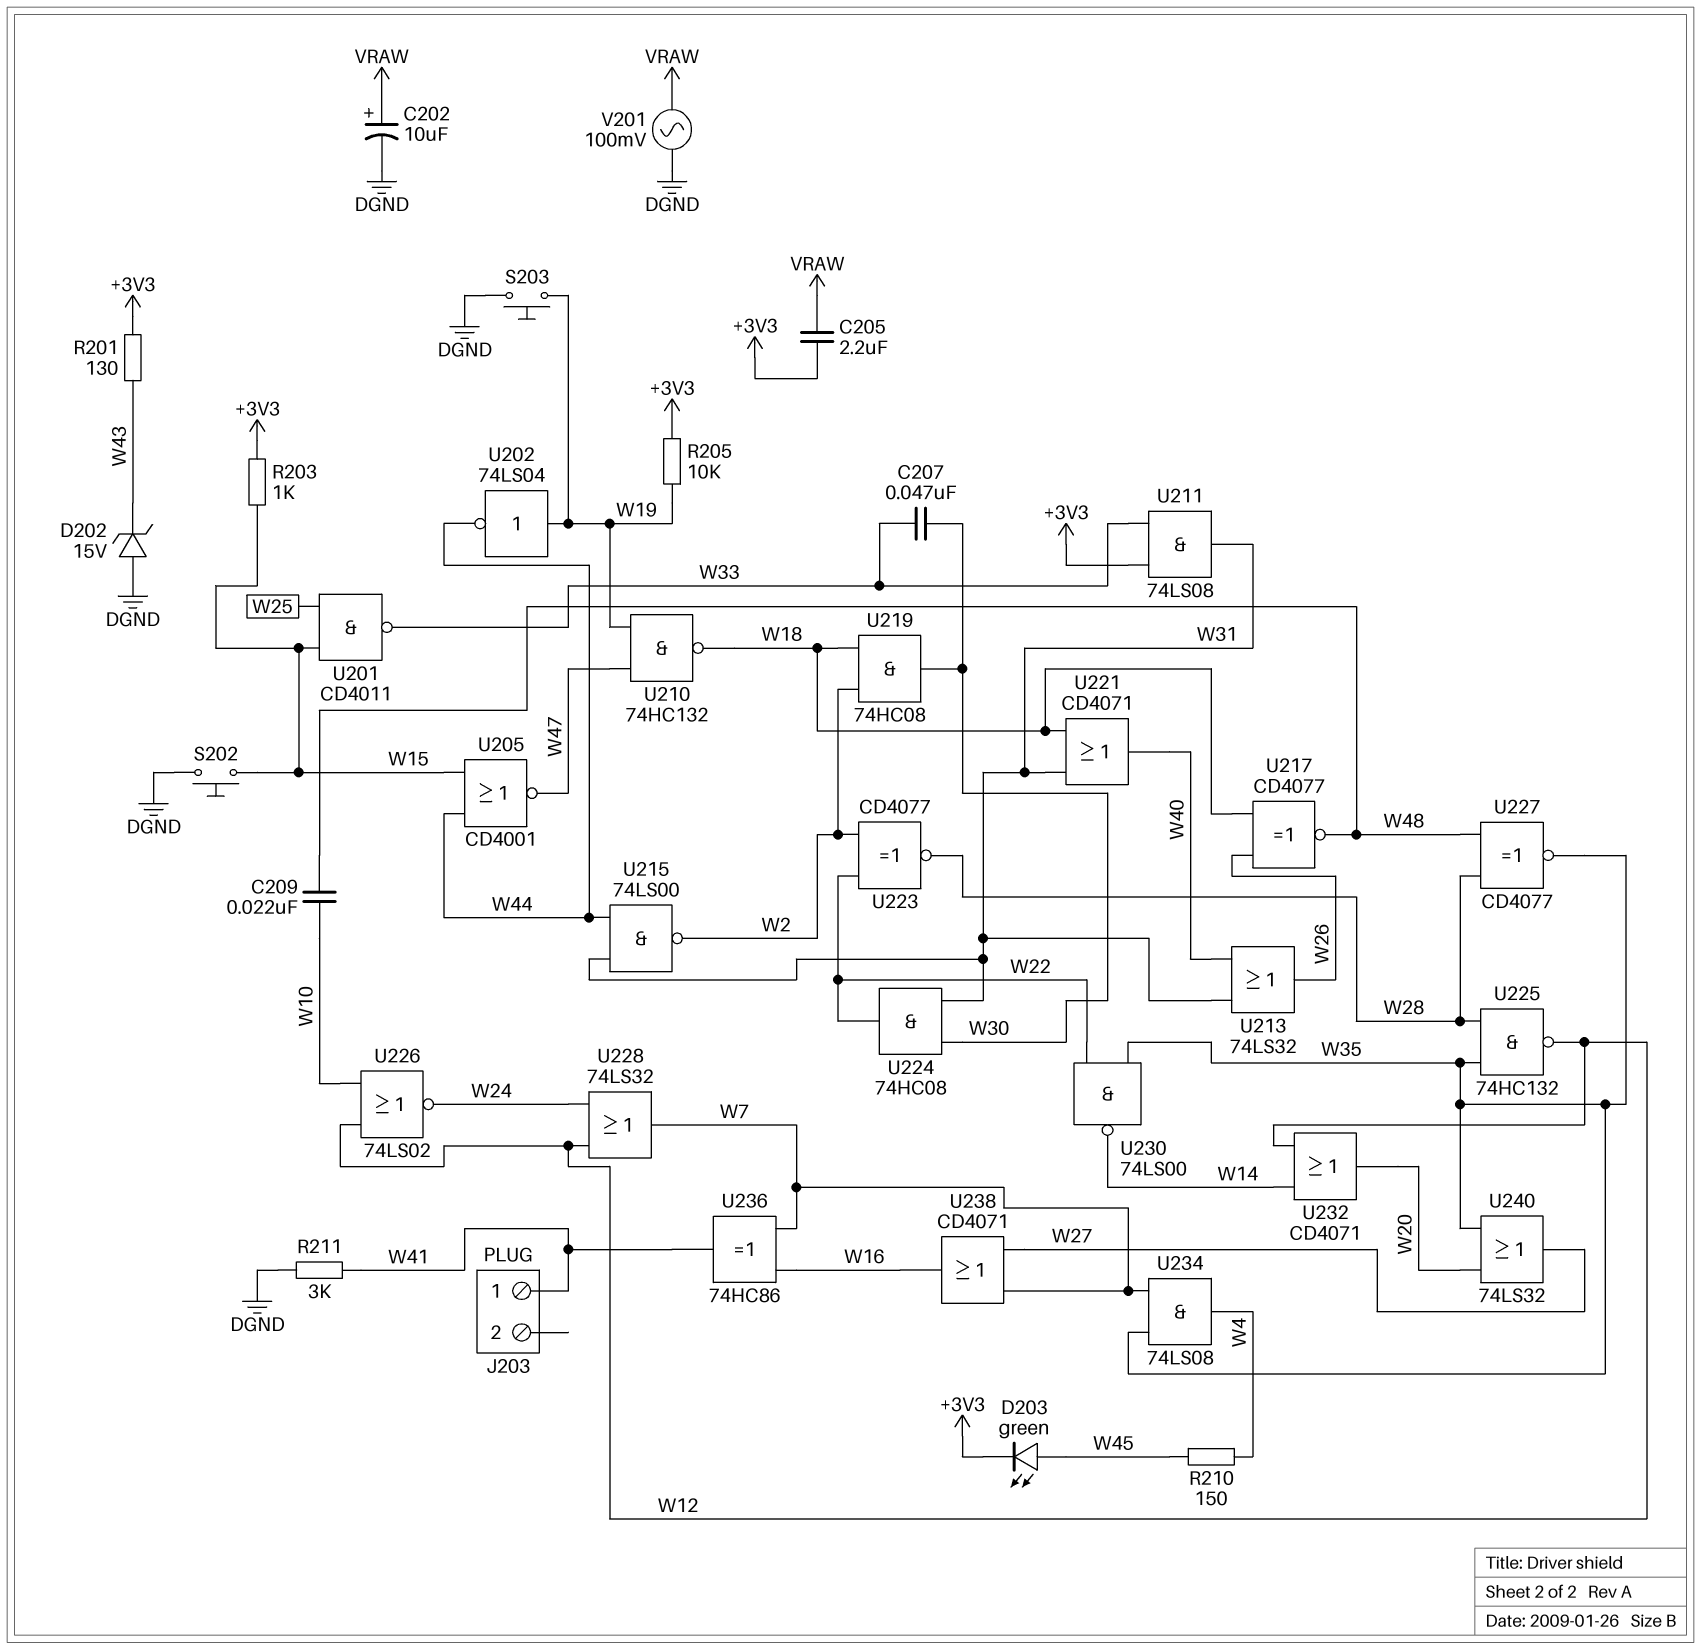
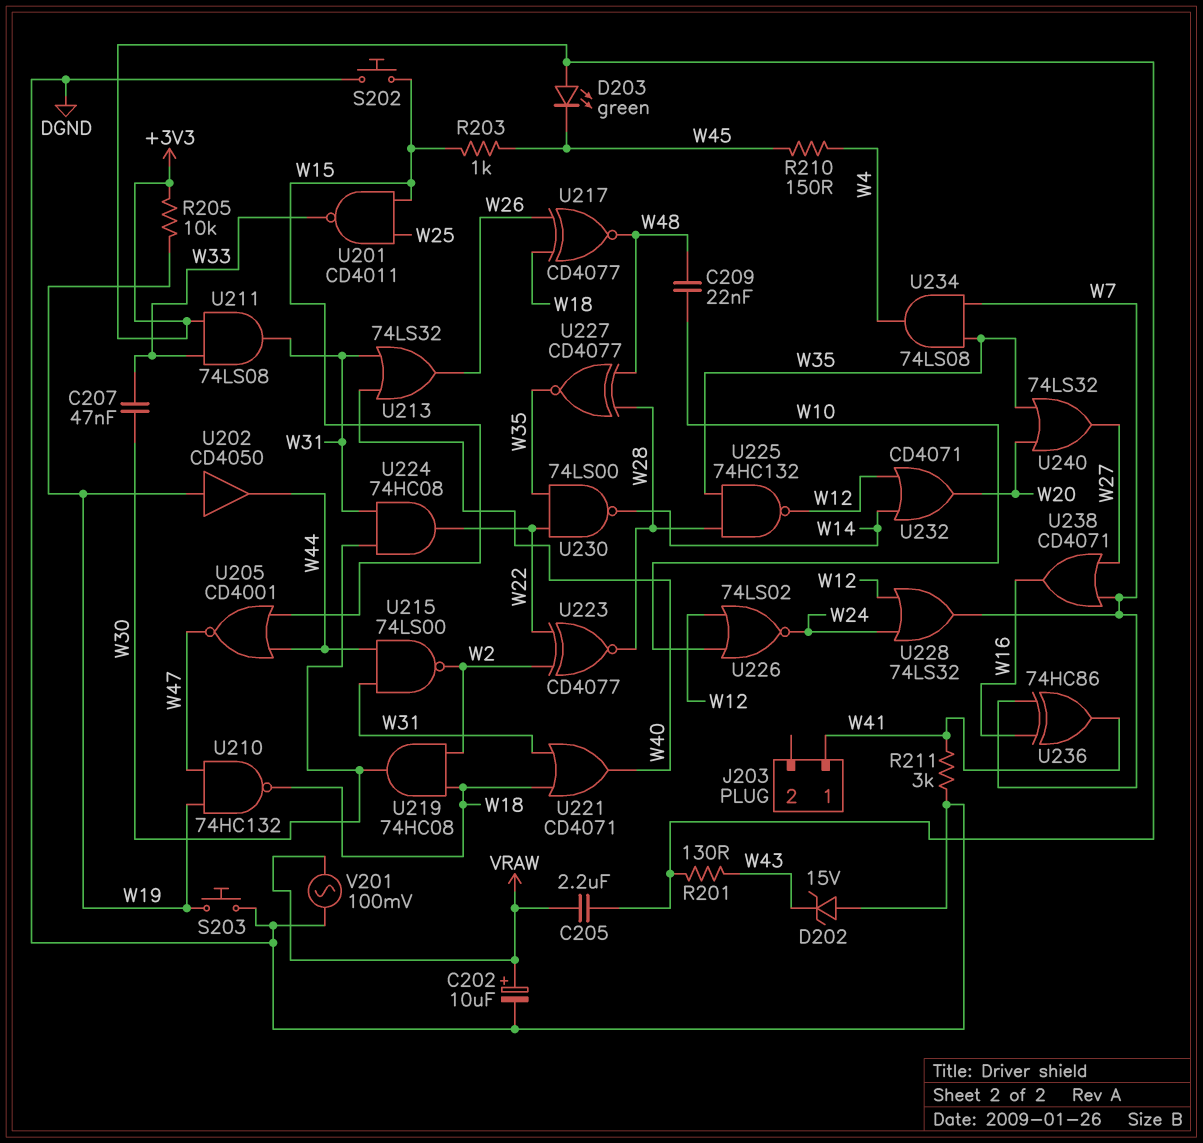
D203: LED green (A W45, K +3V3) -> LED green (A +3V3, K W45)
R203: 1k (+3V3, W15) -> 1k (W15, W45)
U202: NOT 74LS04 (in W19, out W44) -> buffer CD4050 (in W19, out W44)

